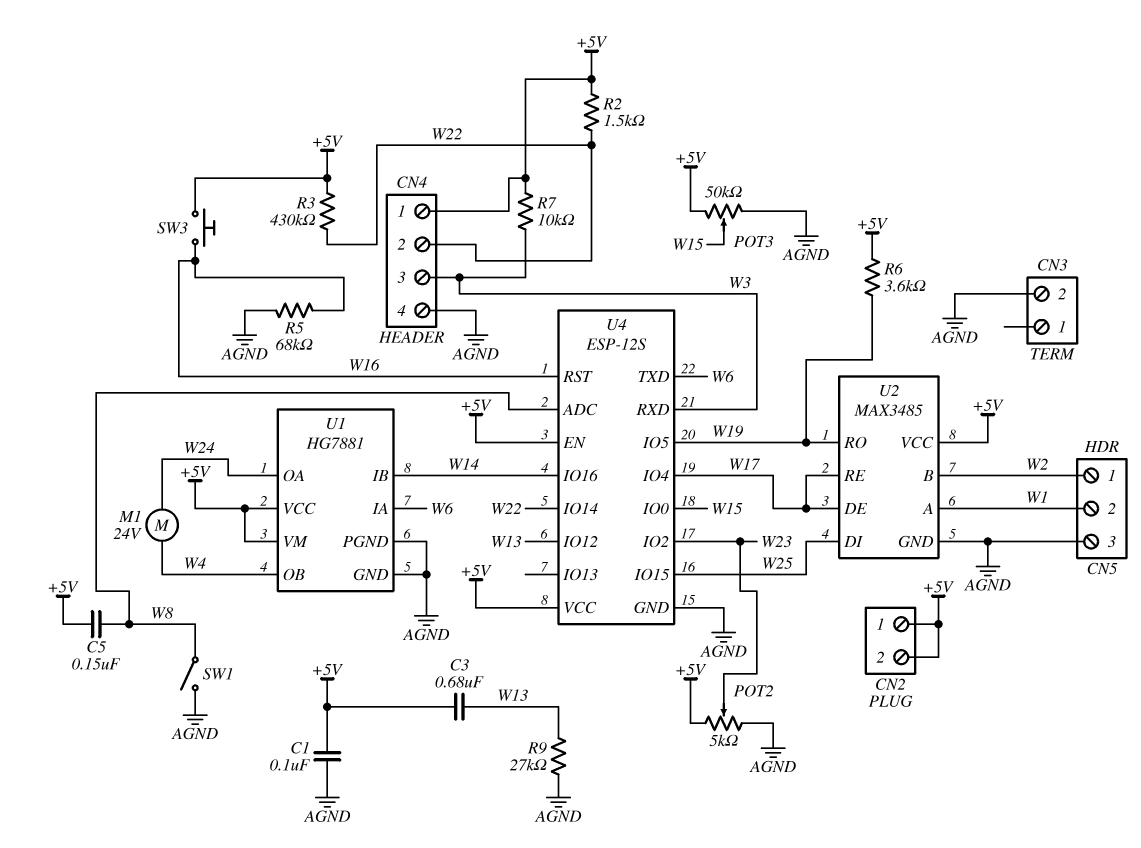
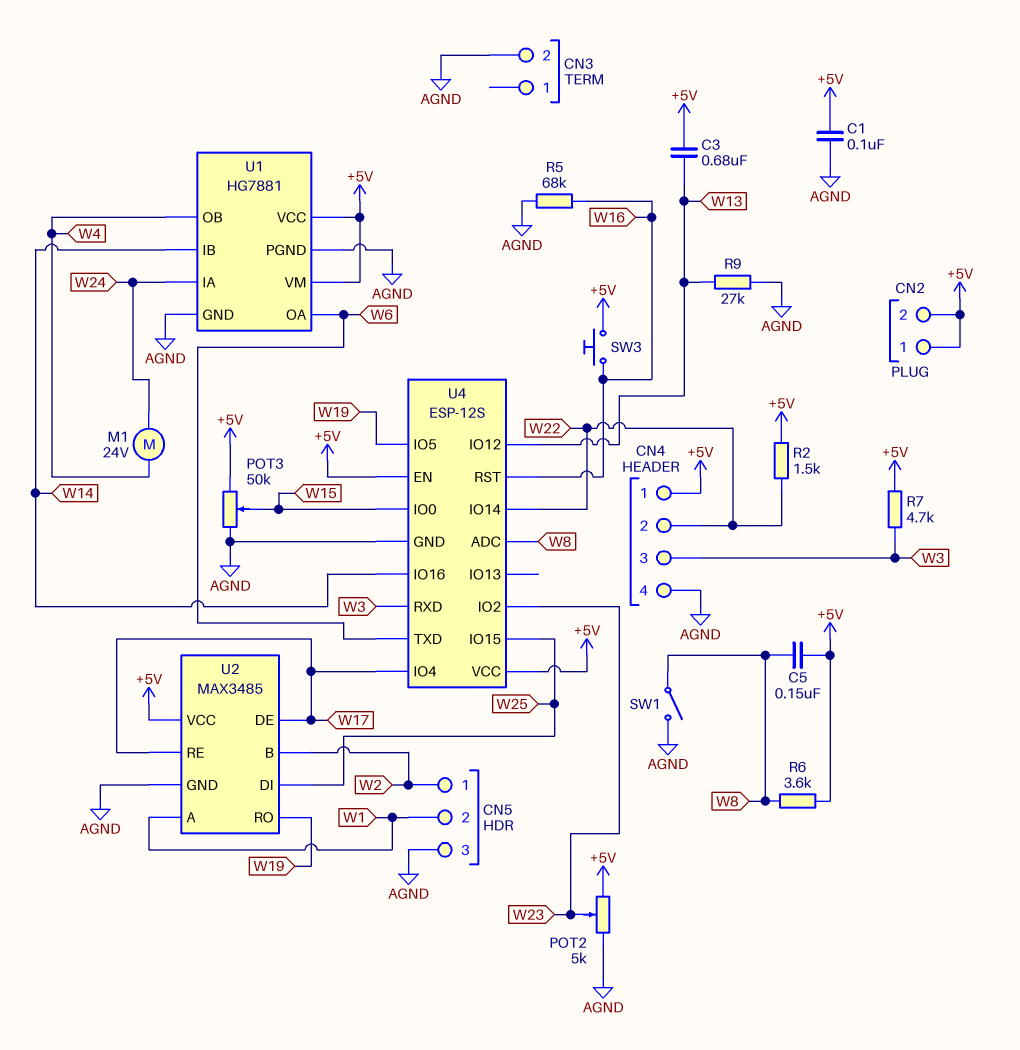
R3: 430k (+5V, W22) -> none
R6: 3.6k (+5V, W19) -> 3.6k (+5V, W8)
R7: 10k (+5V, W3) -> 4.7k (+5V, W3)
U1 pin IA: W6 -> W24
U1 pin OA: W24 -> W6

